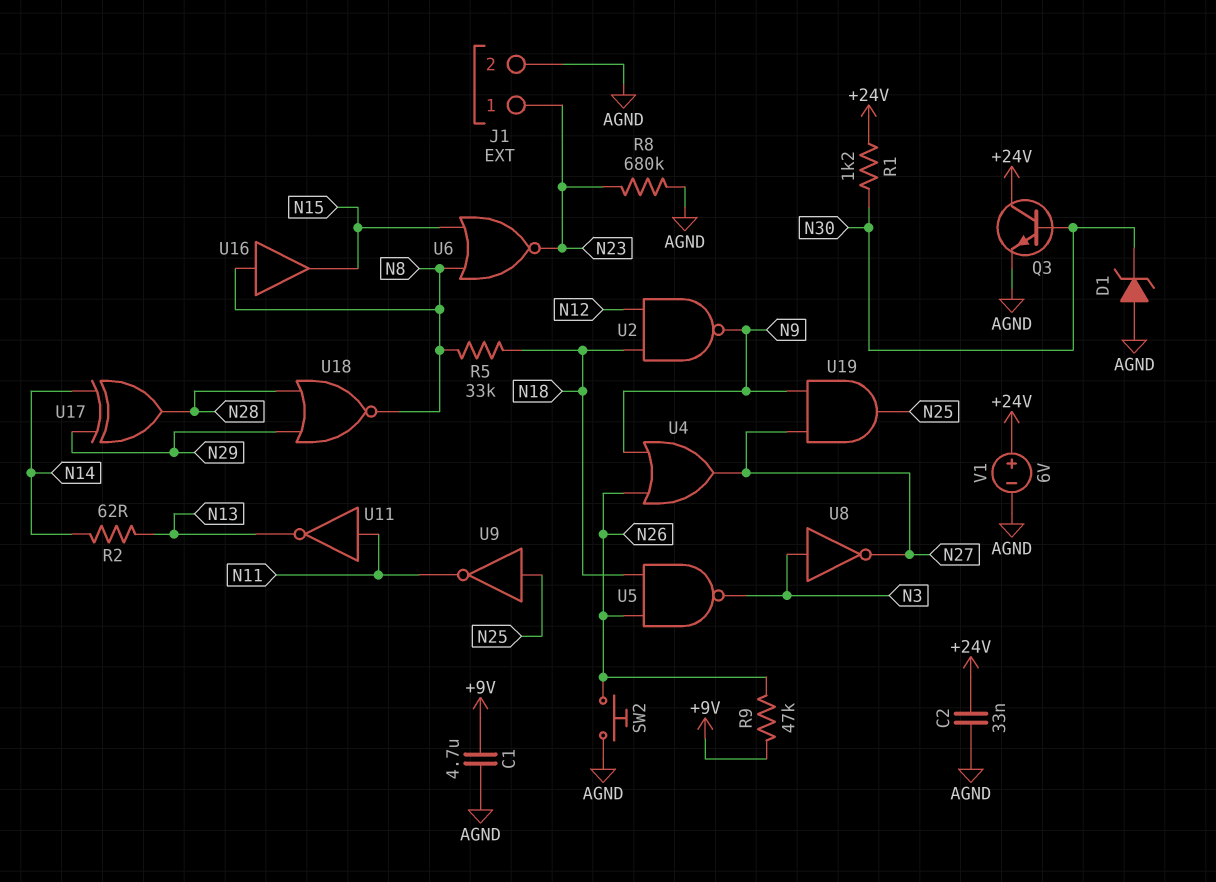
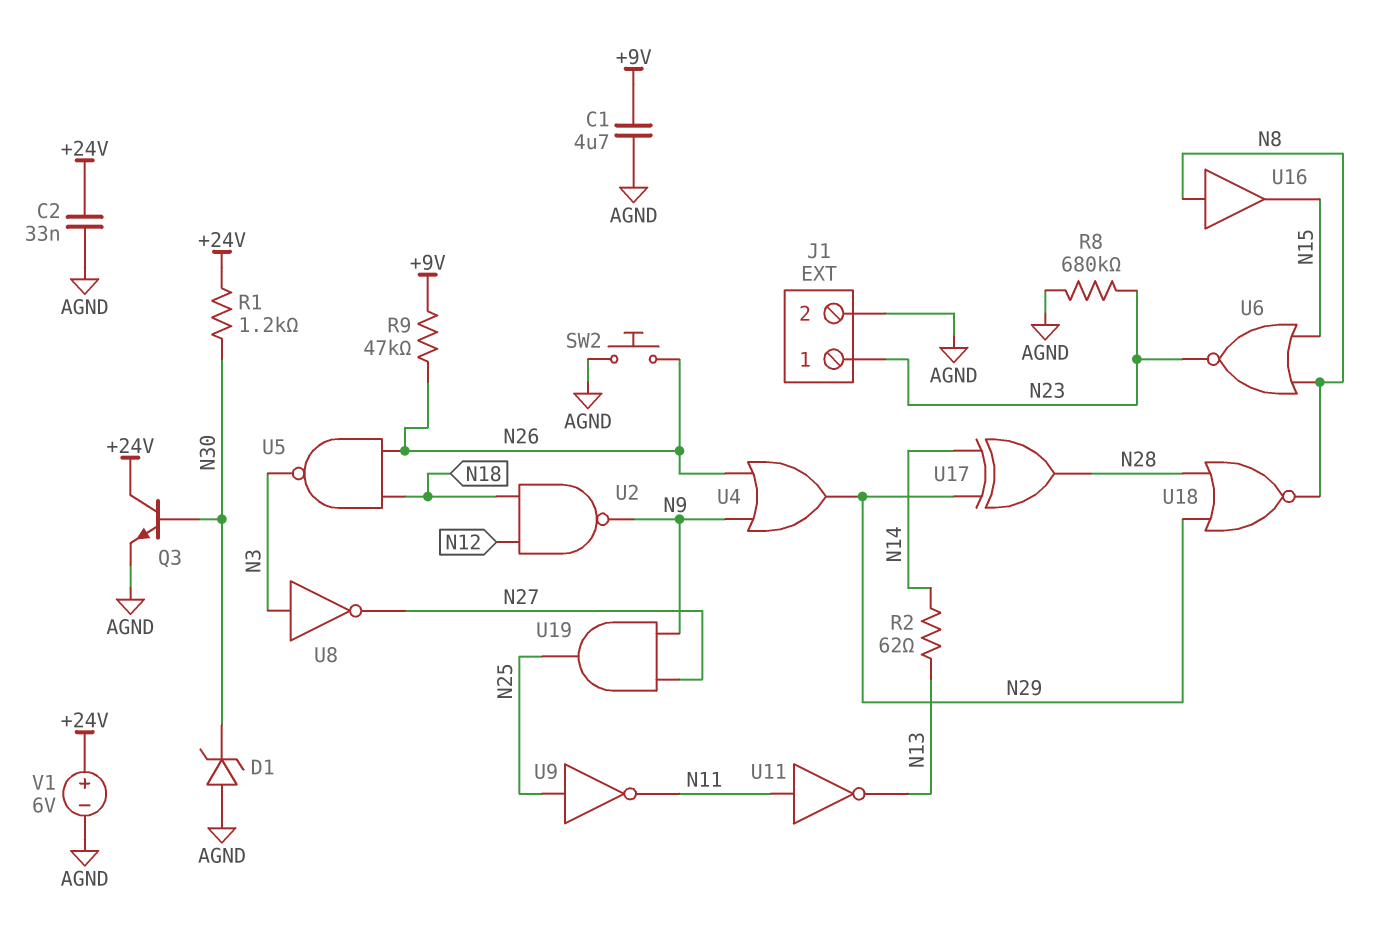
R5: 33k (N8, N18) -> none
U4: OR (in N9, in N26, out N27) -> OR (in N9, in N26, out N29)

